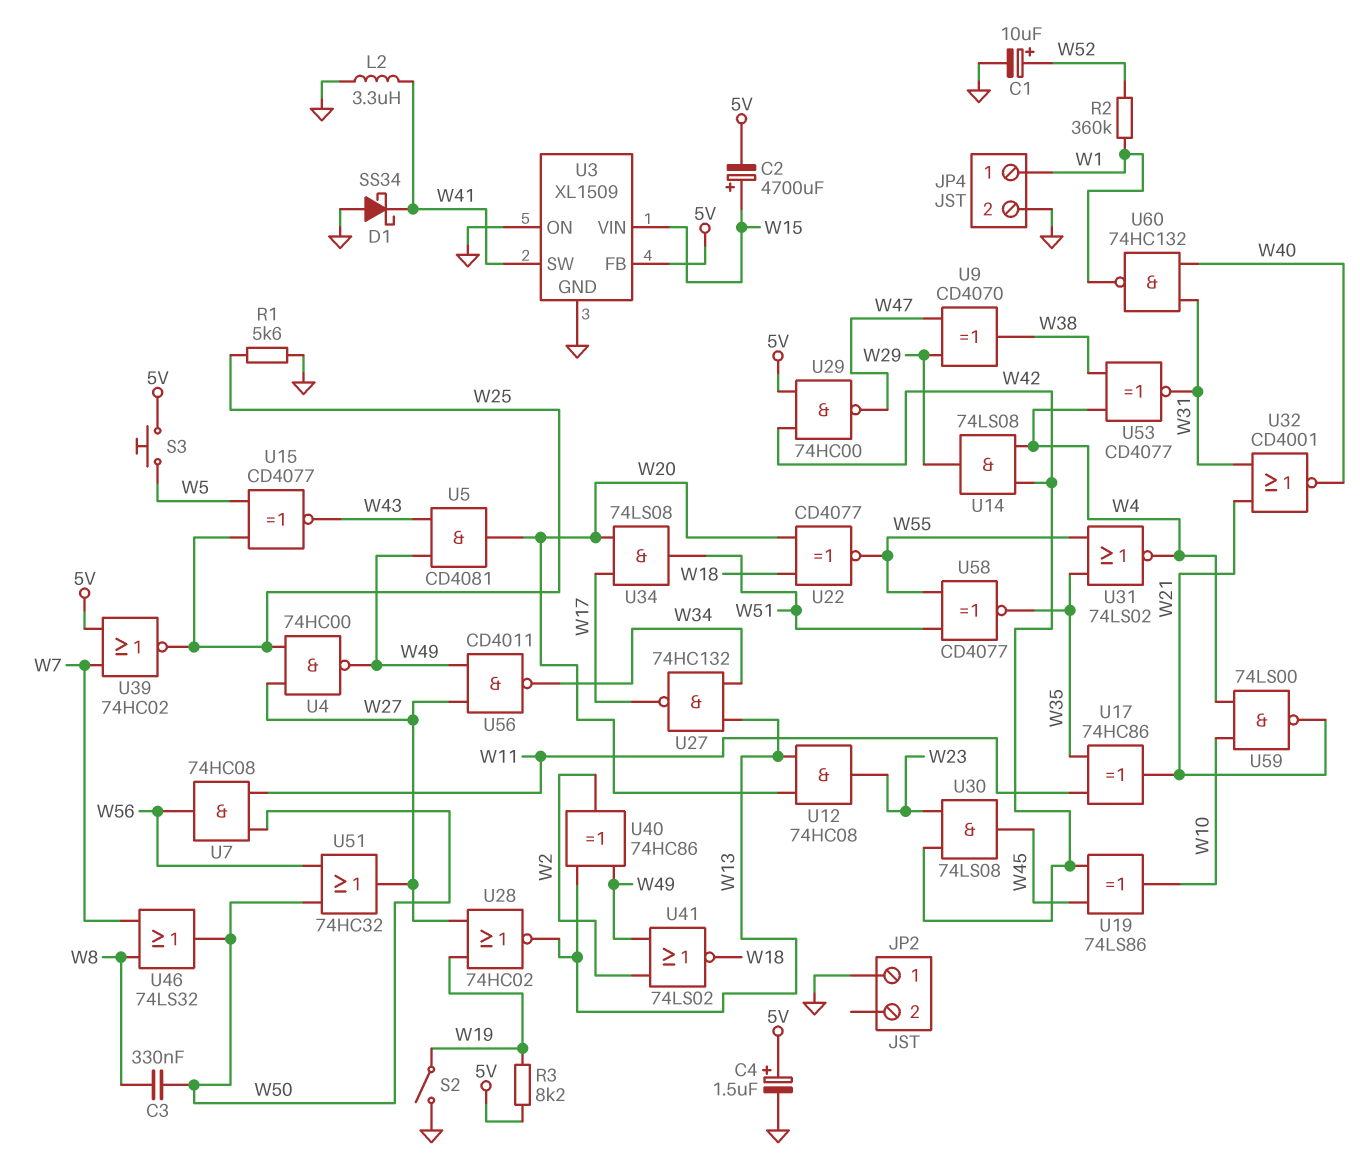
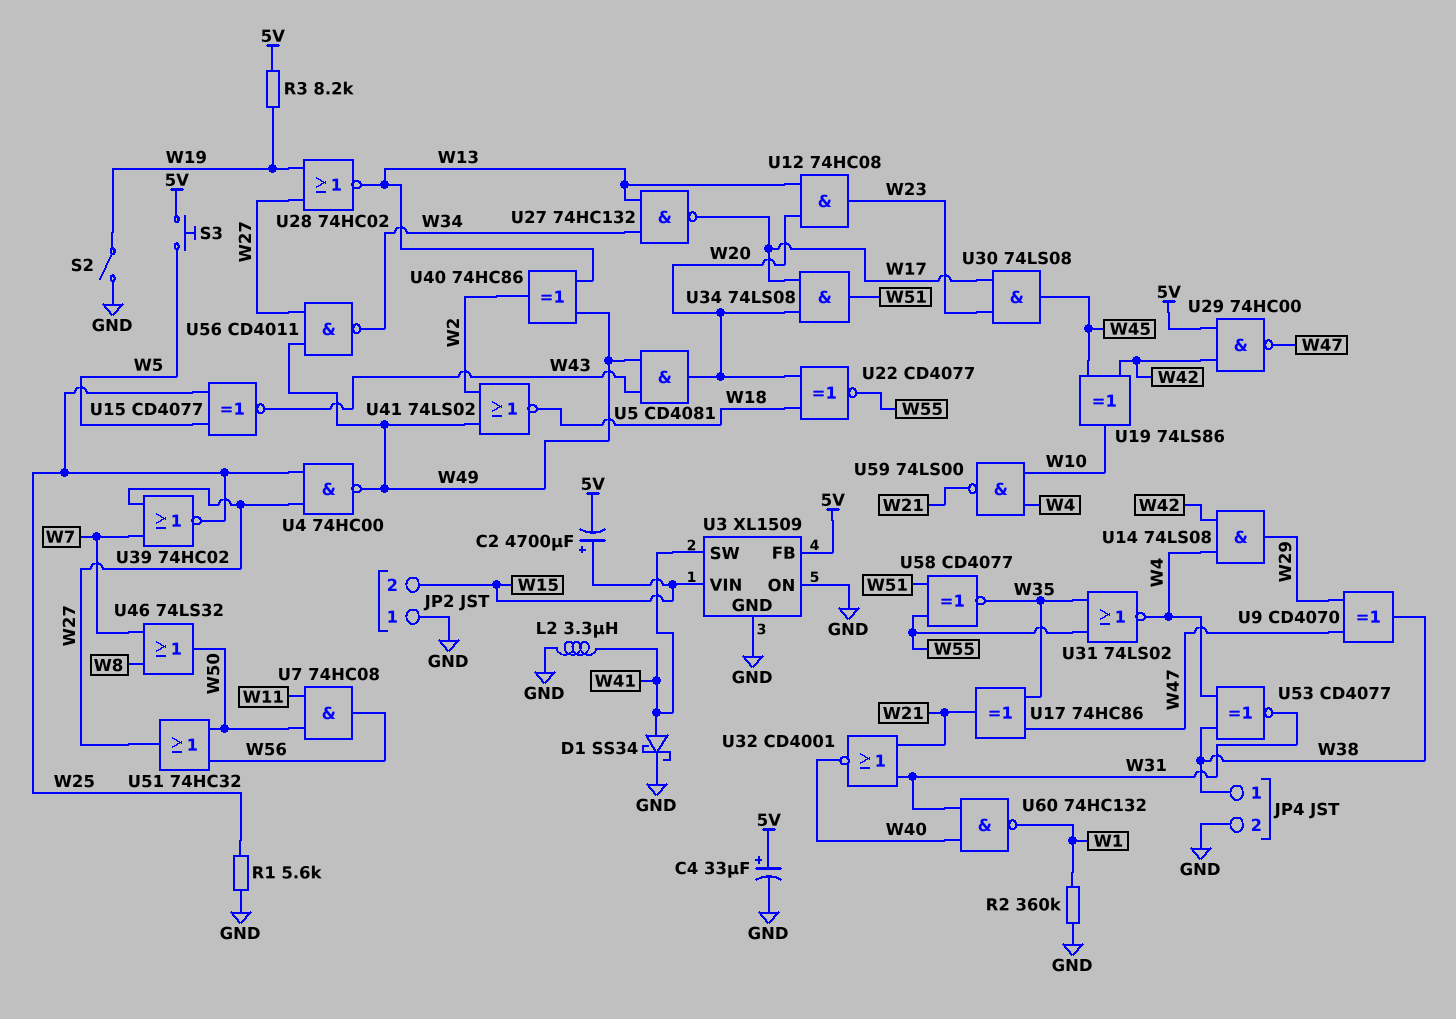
C1: 10uF (plus W52, minus GND) -> none
C3: 330nF (W8, W50) -> none
C4: 1.5uF (plus 5V, minus GND) -> 33uF (plus 5V, minus GND)
D1: schottky SS34 (A GND, K W41) -> schottky SS34 (A W41, K GND)
JP2 pin 2: none -> W15
JP4 pin 1: W1 -> W38
R2: 360k (W1, W52) -> 360k (GND, W1)
U17: XOR 74HC86 (in W11, in W35, out W21) -> XOR 74HC86 (in W35, in W47, out W21)
U30: AND 74LS08 (in W23, in W42, out W45) -> AND 74LS08 (in W17, in W23, out W45)
U39: NOR 74HC02 (in 5V, in W7, out W25) -> NOR 74HC02 (in W7, in W27, out W25)

